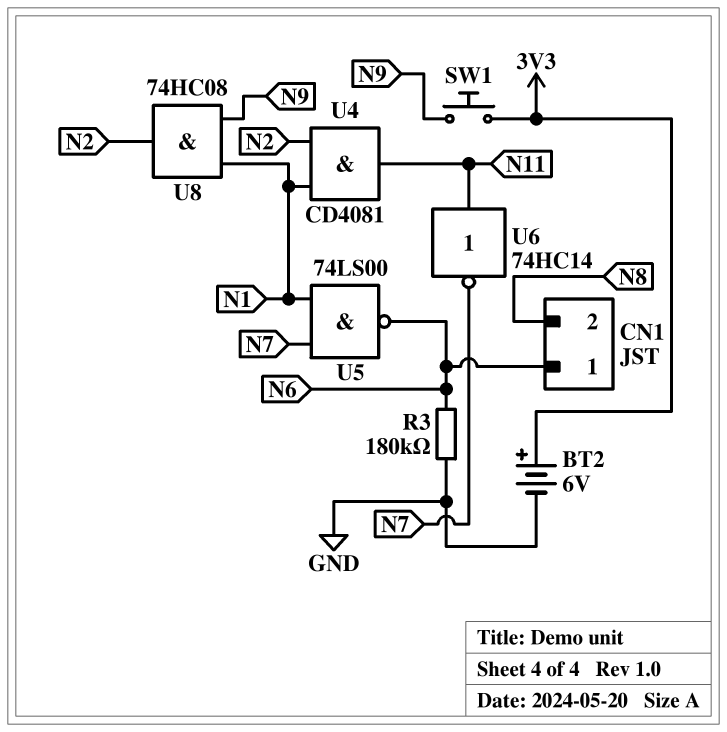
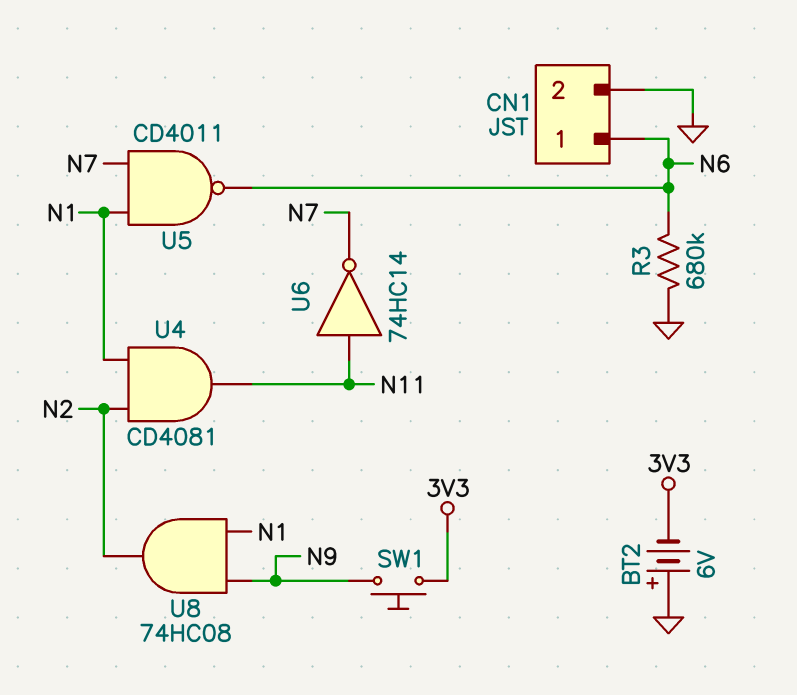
BT2: 6V (plus 3V3, minus GND) -> 6V (plus GND, minus 3V3)
CN1 pin 2: N8 -> GND
R3: 180k (GND, N6) -> 680k (GND, N6)
U5: NAND 74LS00 (in N1, in N7, out N6) -> NAND CD4011 (in N1, in N7, out N6)

